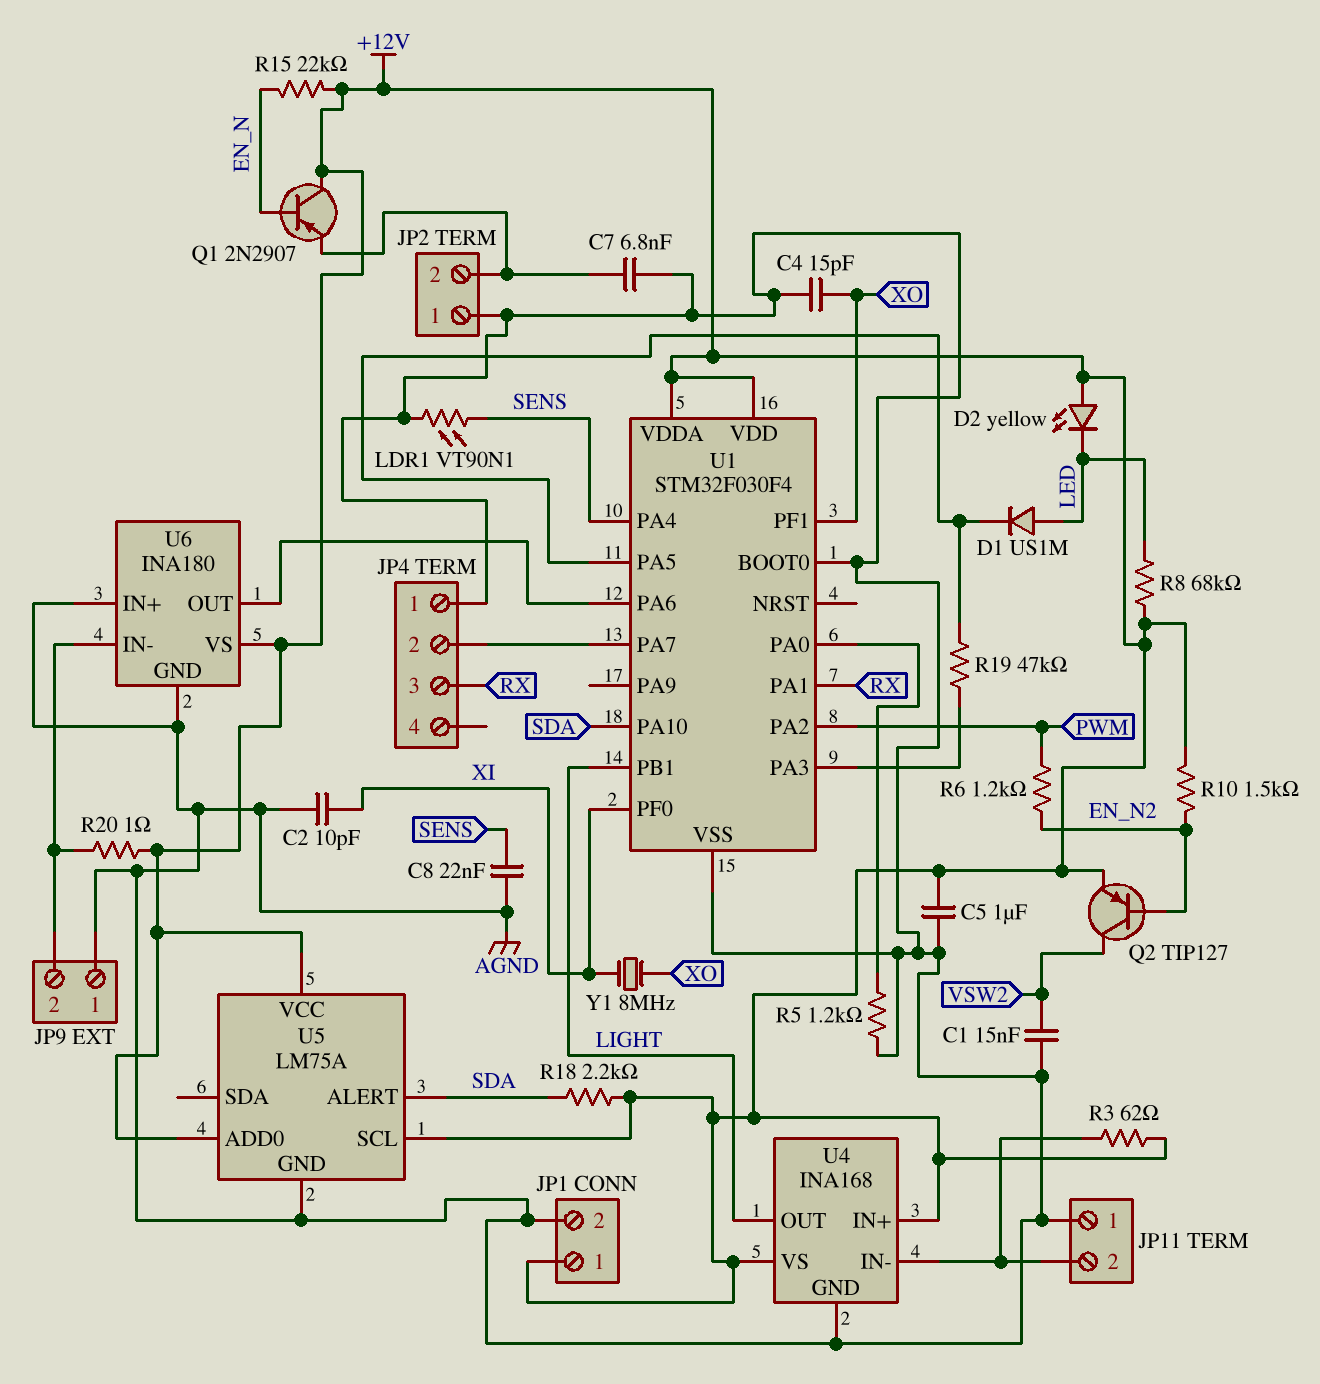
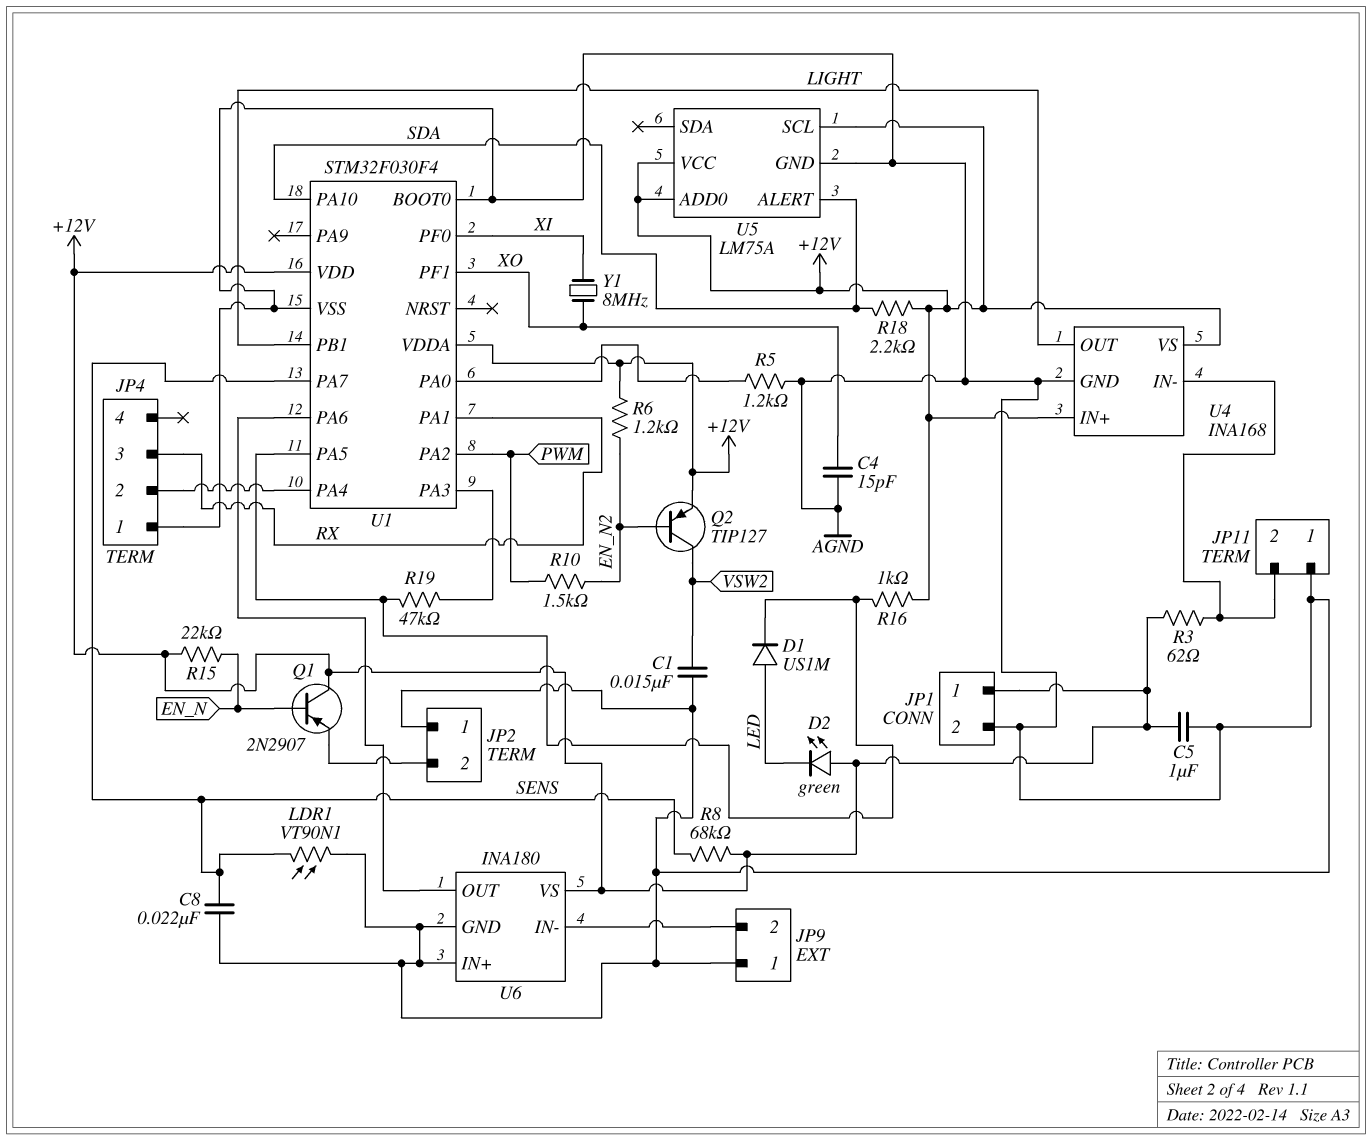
C2: 10pF (AGND, XI) -> none
C7: 6.8nF (AGND, JP2/2) -> none
D2: LED yellow (A +12V, K LED) -> LED green (A +12V, K LED)
R6: 1.2k (EN_N2, PWM) -> 1.2k (+12V, EN_N2)
R8: 68k (+12V, LED) -> 68k (+12V, SENS)
R10: 1.5k (+12V, EN_N2) -> 1.5k (EN_N2, PWM)
R16: none -> 1k (+12V, U1/PA5)
R20: 1 (+12V, JP9/2) -> none
U1 pin PA4: SENS -> JP4/2
U1 pin PA7: JP4/2 -> SENS

